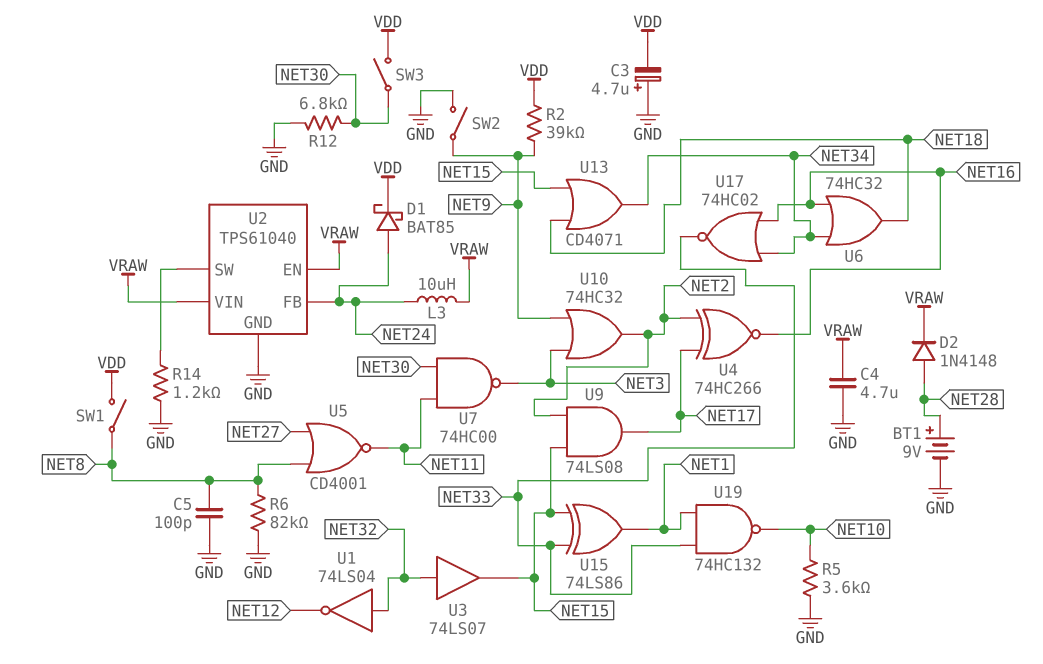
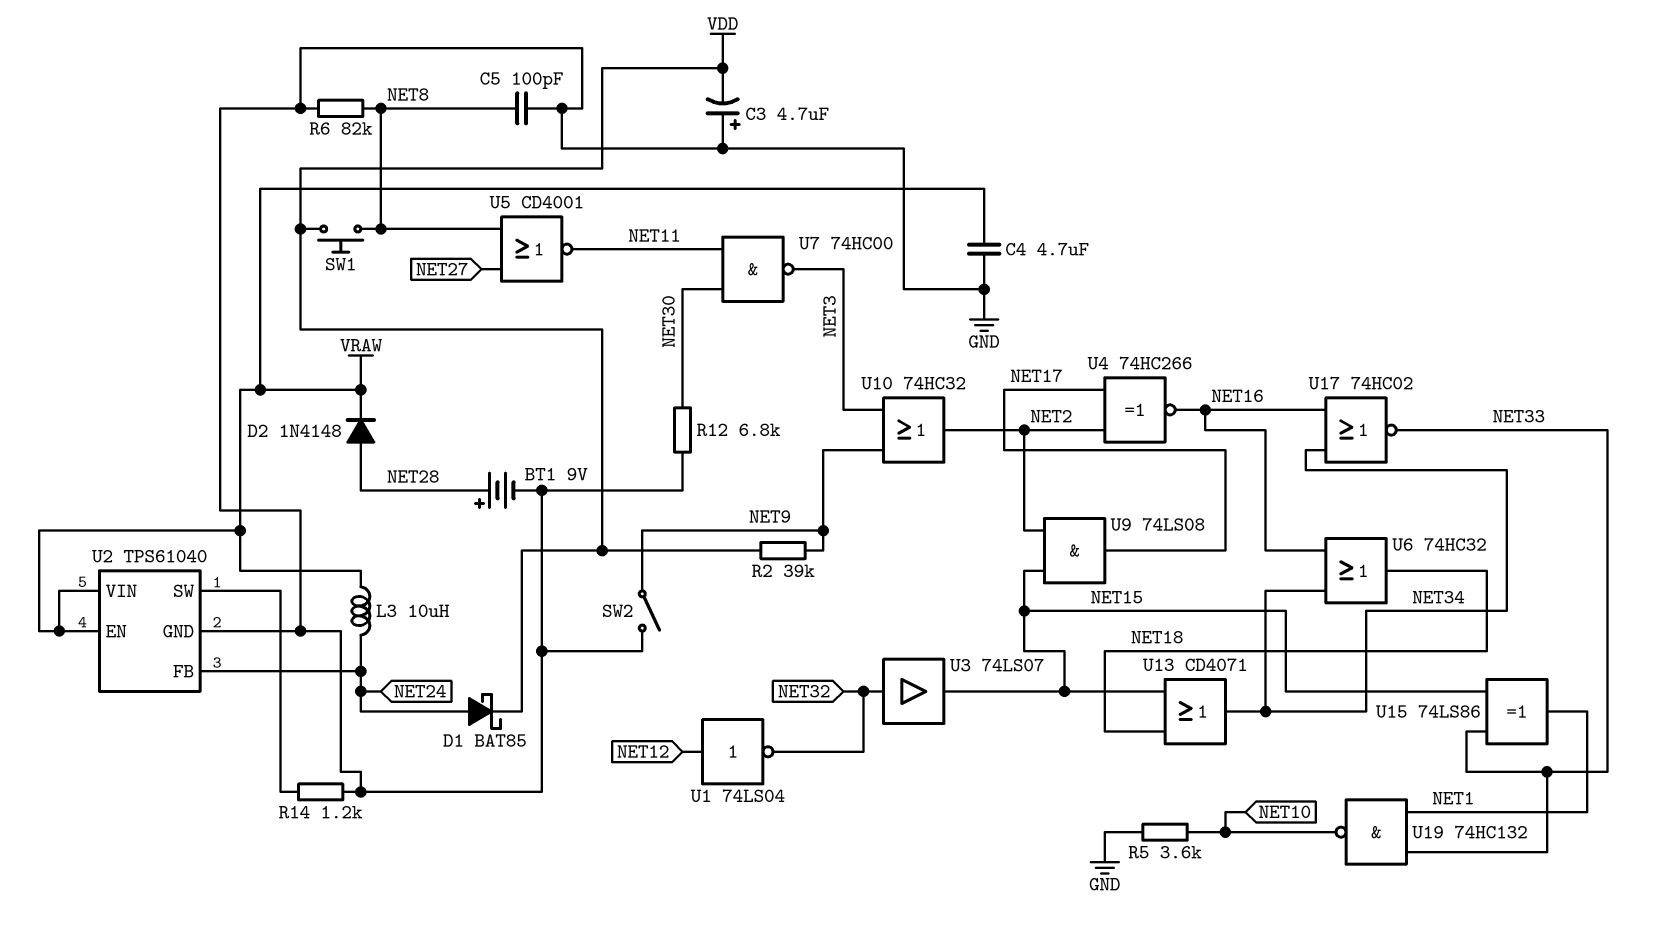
SW1: switch (NET8, VDD) -> button (NET8, VDD)
SW3: switch (NET30, VDD) -> none
U1: NOT 74LS04 (in NET32, out NET12) -> NOT 74LS04 (in NET12, out NET32)

